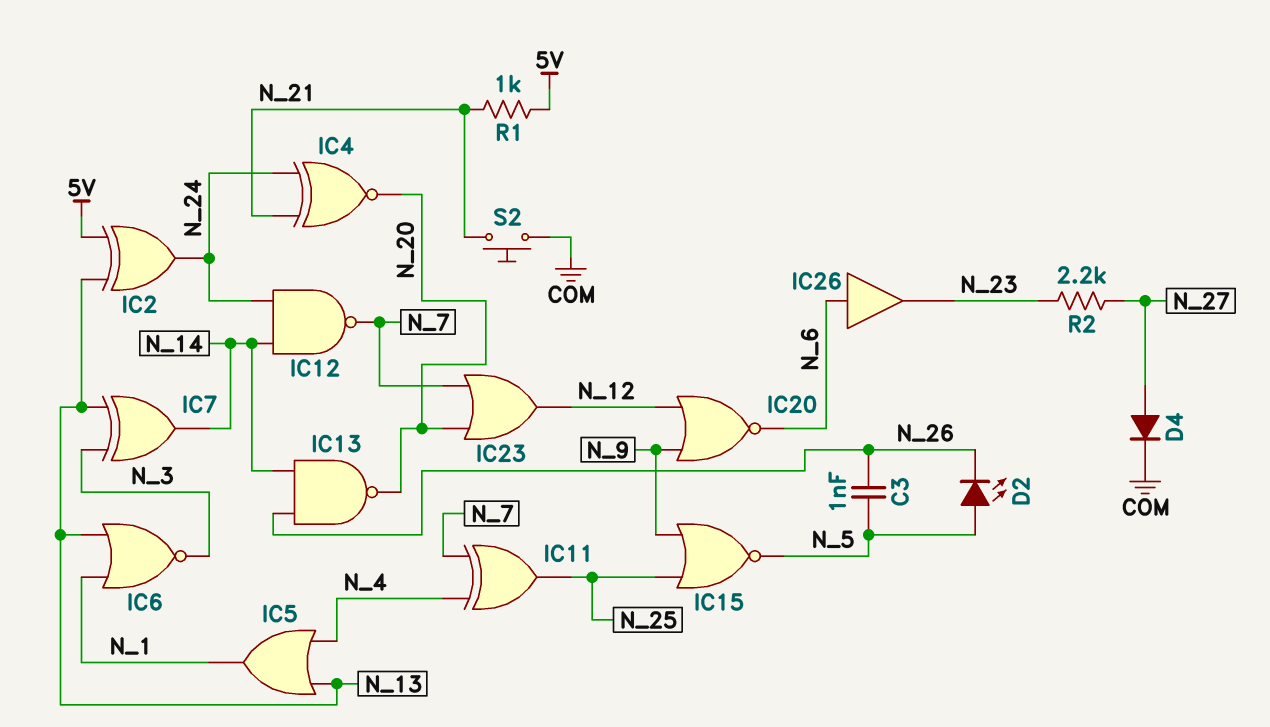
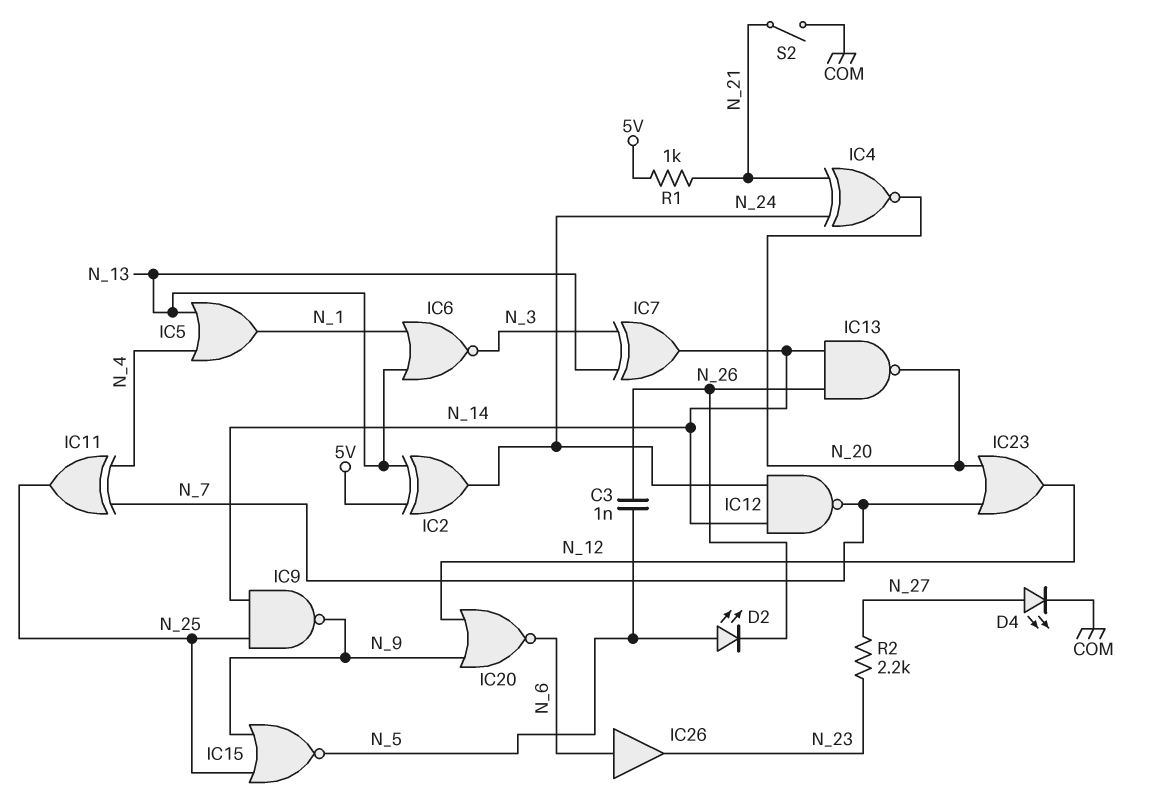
D4: diode (A N_27, K COM) -> LED (A N_27, K COM)
IC9: none -> NAND (in N_14, in N_25, out N_9)
S2: button (COM, N_21) -> switch (COM, N_21)

